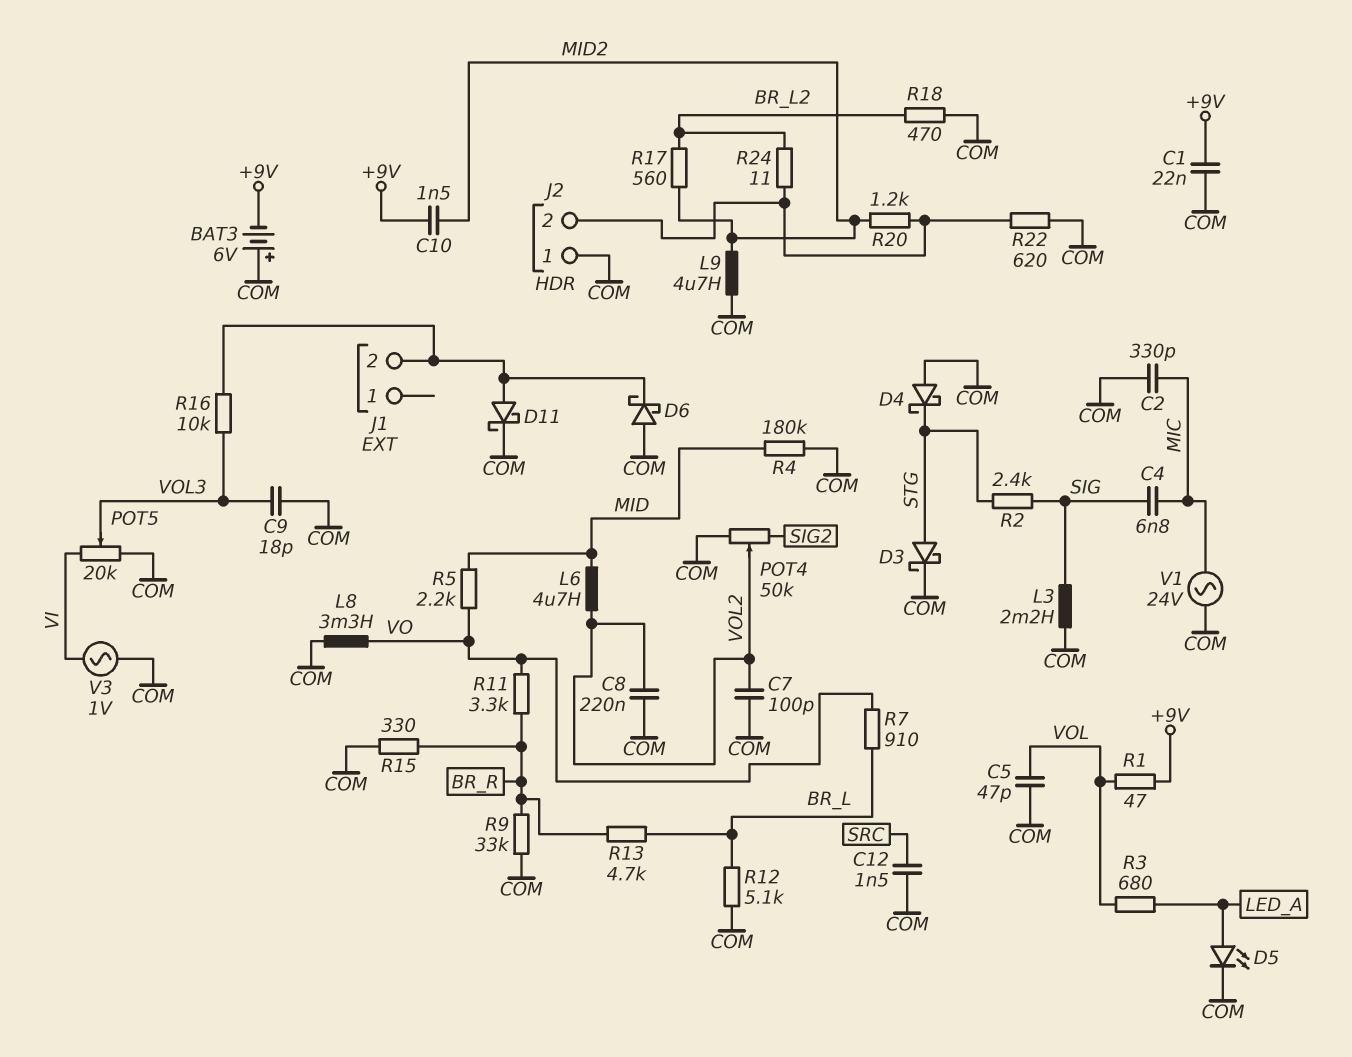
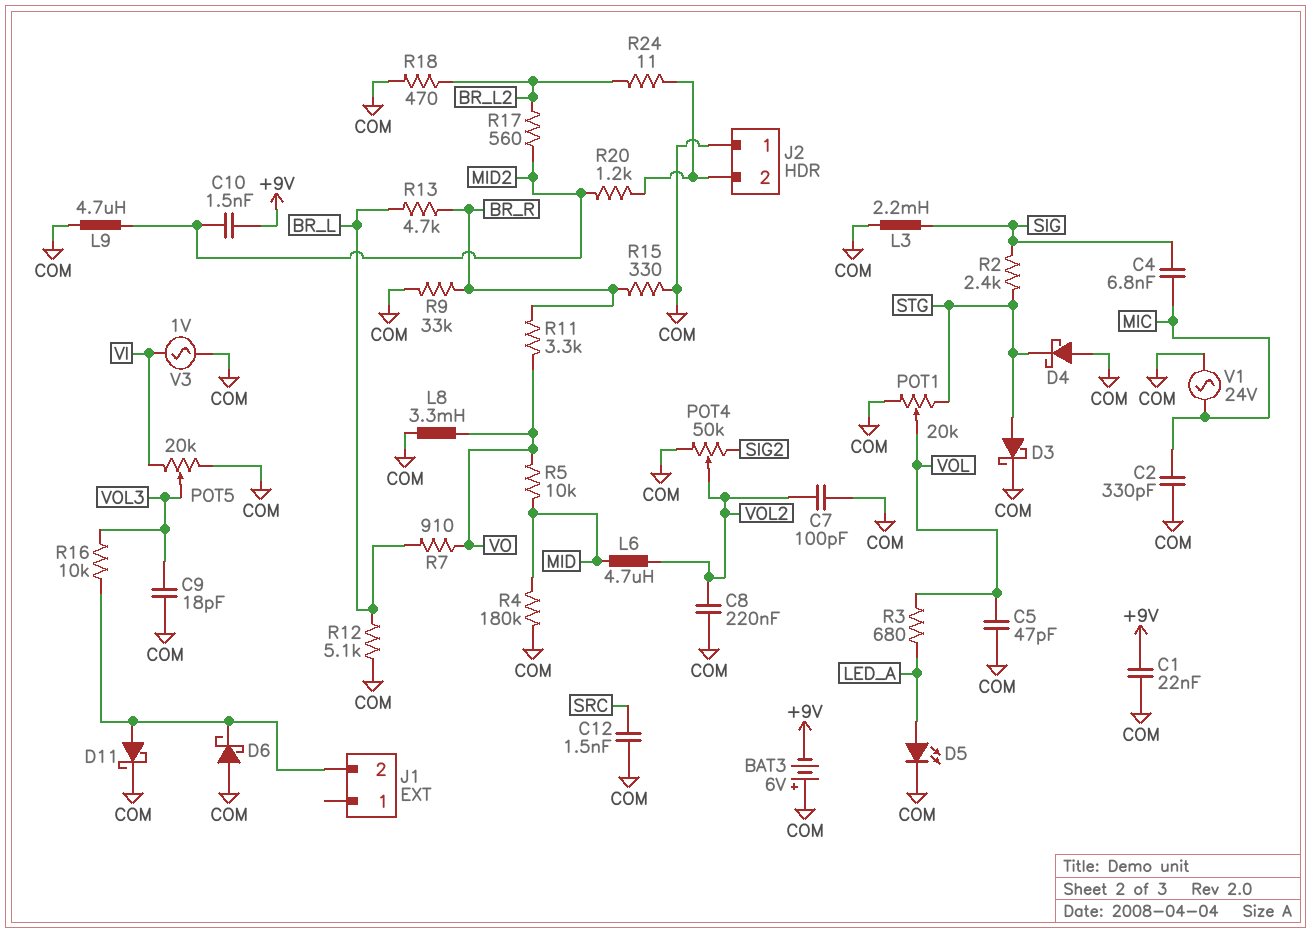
POT1: none -> 20k (COM, STG, wiper VOL)
R1: 47 (+9V, VOL) -> none
R5: 2.2k (MID, VO) -> 10k (MID, VO)
R22: 620 (COM, J2/2) -> none

